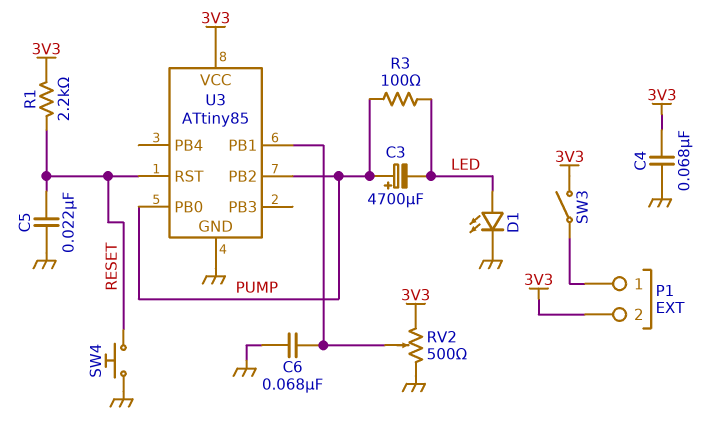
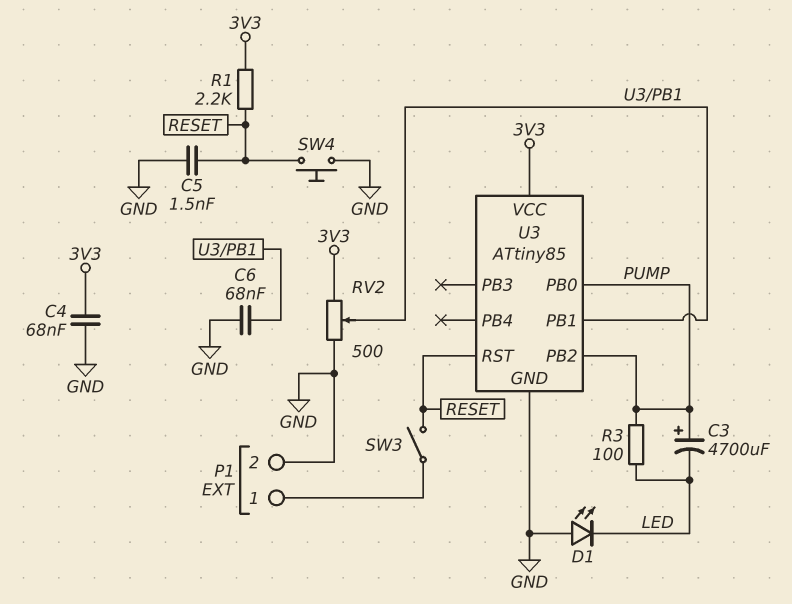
C5: 22nF (GND, RESET) -> 1.5nF (GND, RESET)
D1: LED (A LED, K GND) -> LED (A GND, K LED)
P1 pin 2: 3V3 -> GND
SW3: switch (3V3, P1/1) -> switch (P1/1, RESET)

